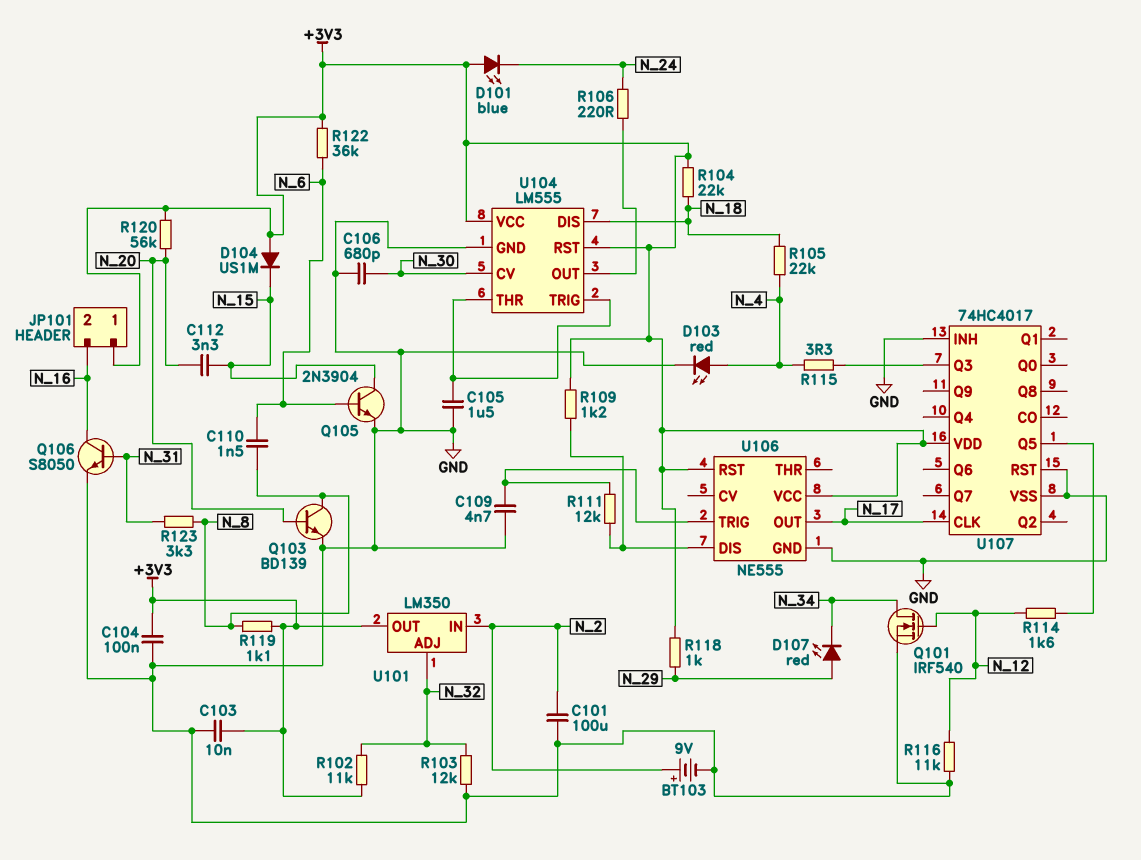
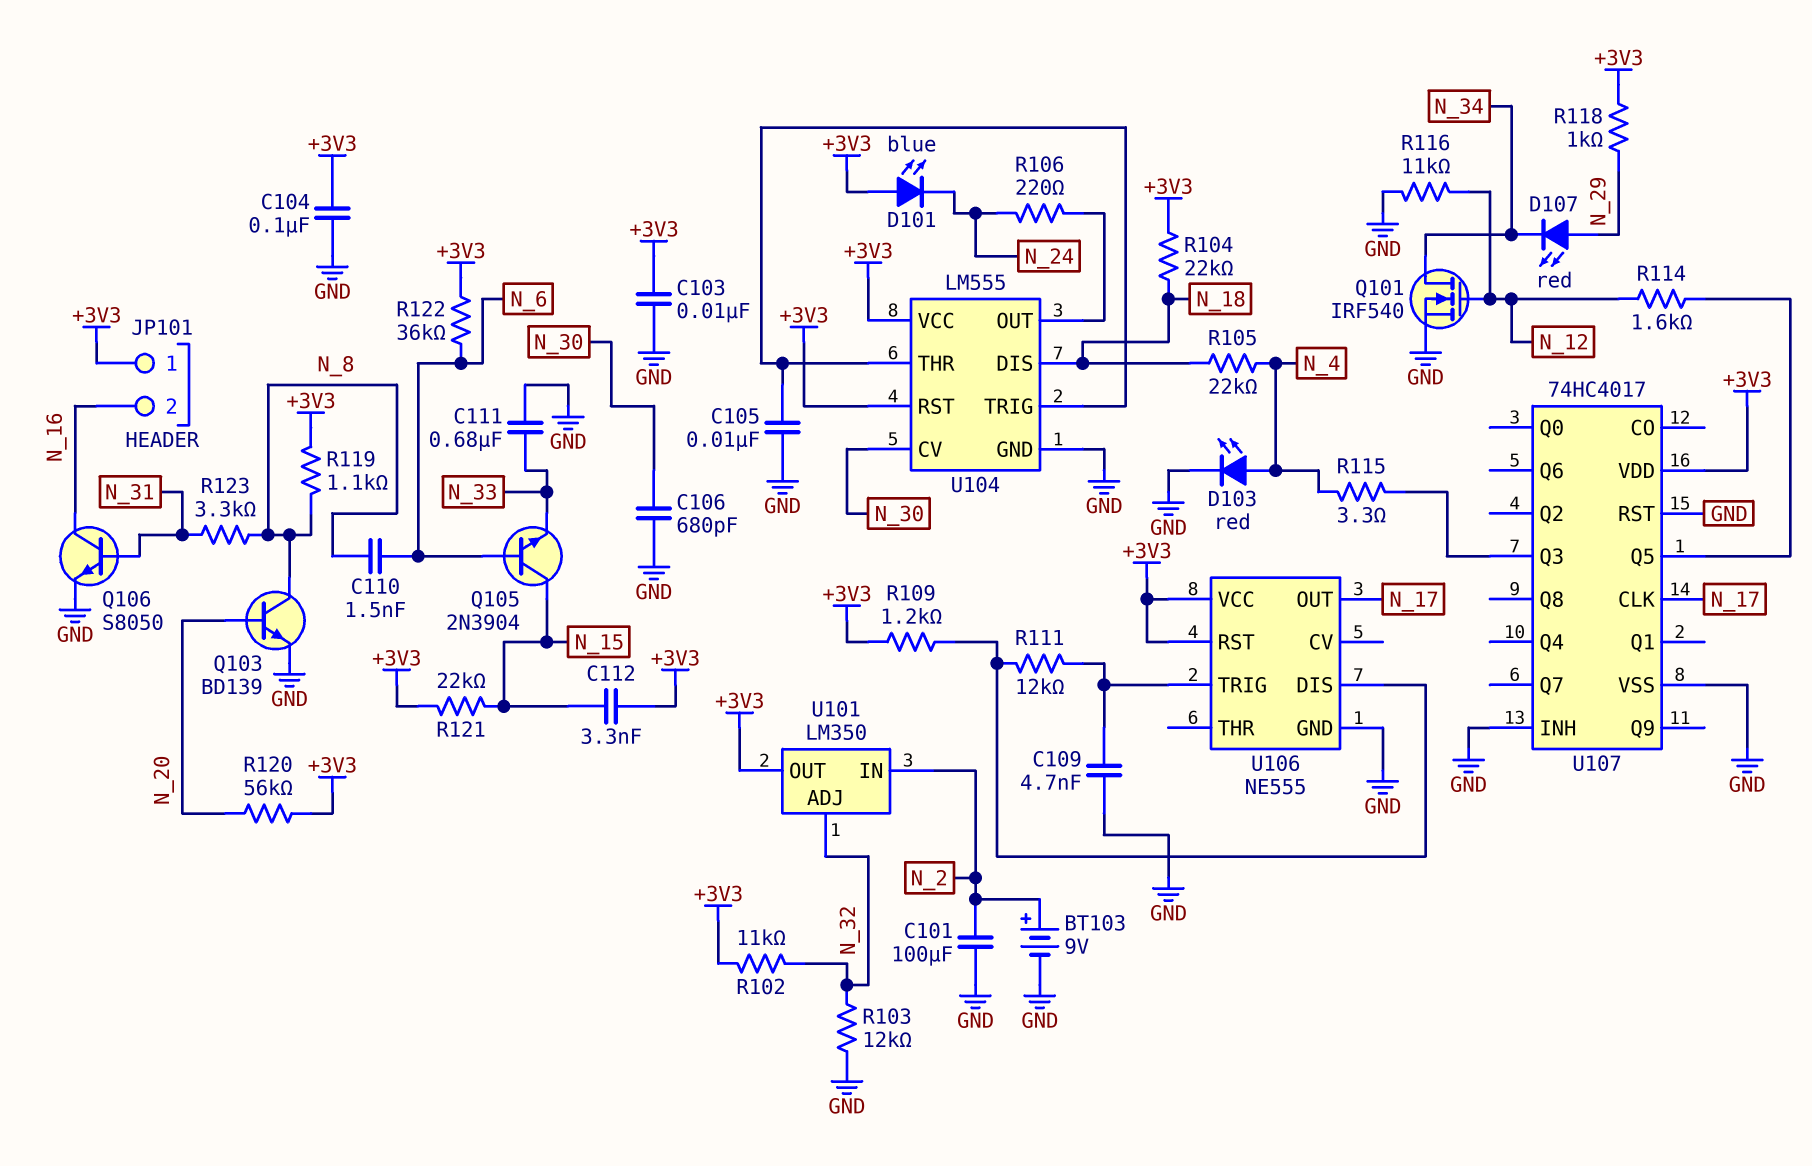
C105: 1.5uF (GND, U104/THR) -> 10nF (GND, U104/THR)
C111: none -> 680nF (GND, N_33)
C112: 3.3nF (N_15, N_20) -> 3.3nF (+3V3, N_15)
D104: diode US1M (A +3V3, K N_15) -> none
Q105: NPN 2N3904 (B N_6, C N_15, E GND) -> NPN 2N3904 (B N_6, C N_15, E N_33)
R121: none -> 22k (+3V3, N_15)

